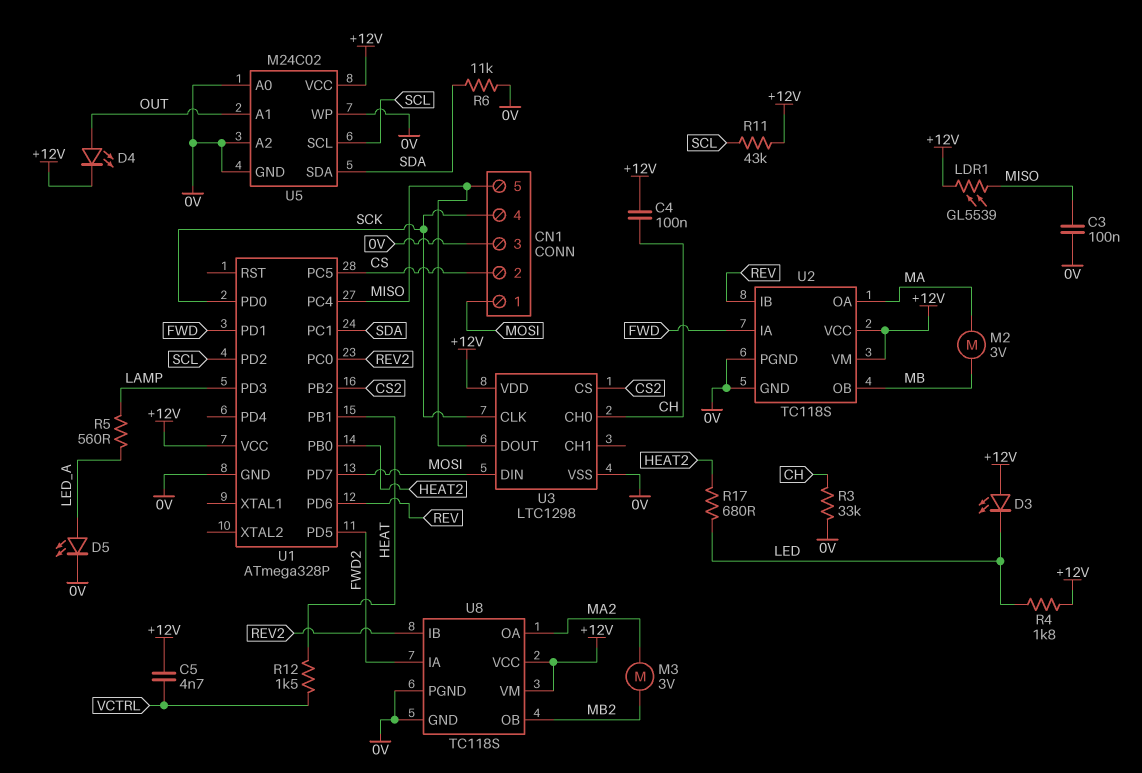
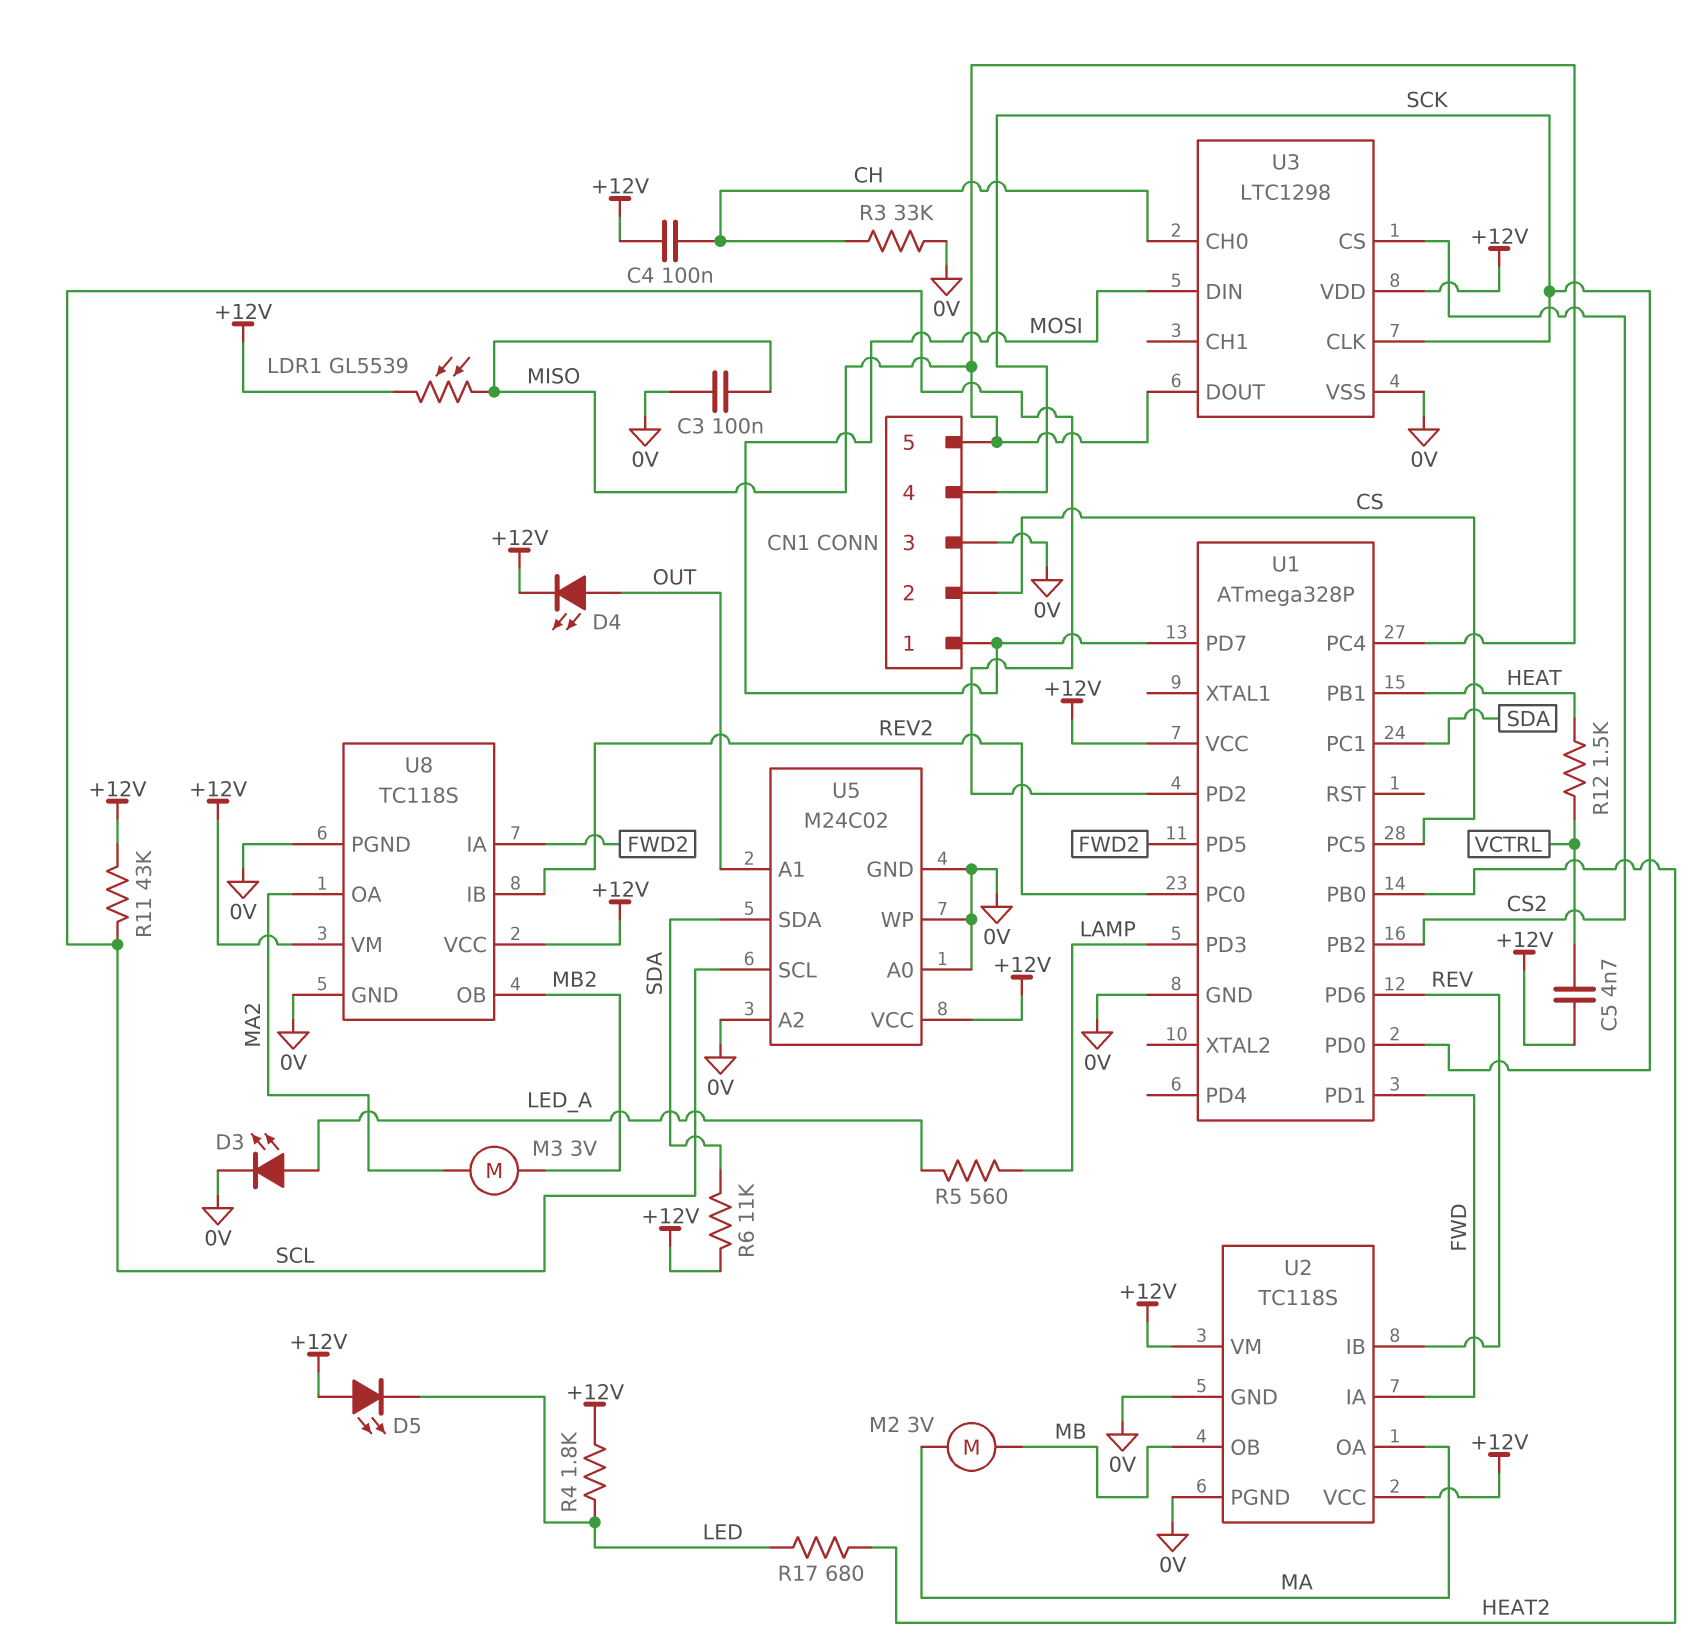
D3: LED (A +12V, K LED) -> LED (A LED_A, K 0V)
D5: LED (A LED_A, K 0V) -> LED (A +12V, K LED)
R6: 11k (0V, SDA) -> 11k (+12V, SDA)

